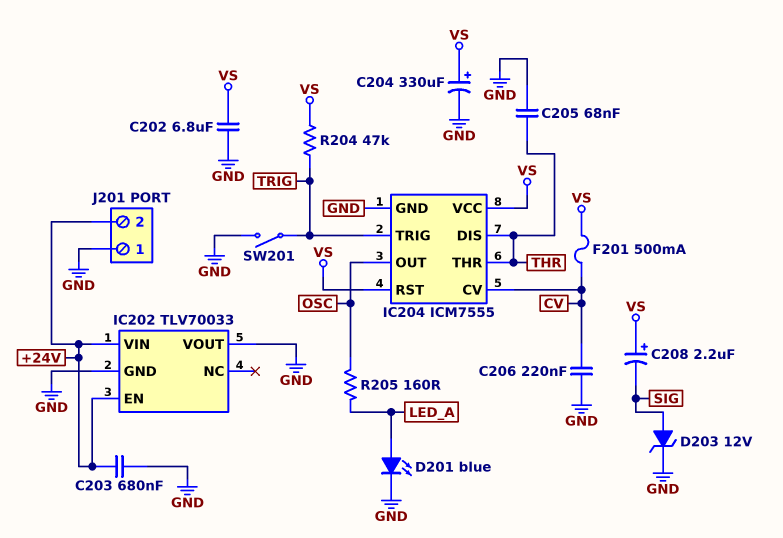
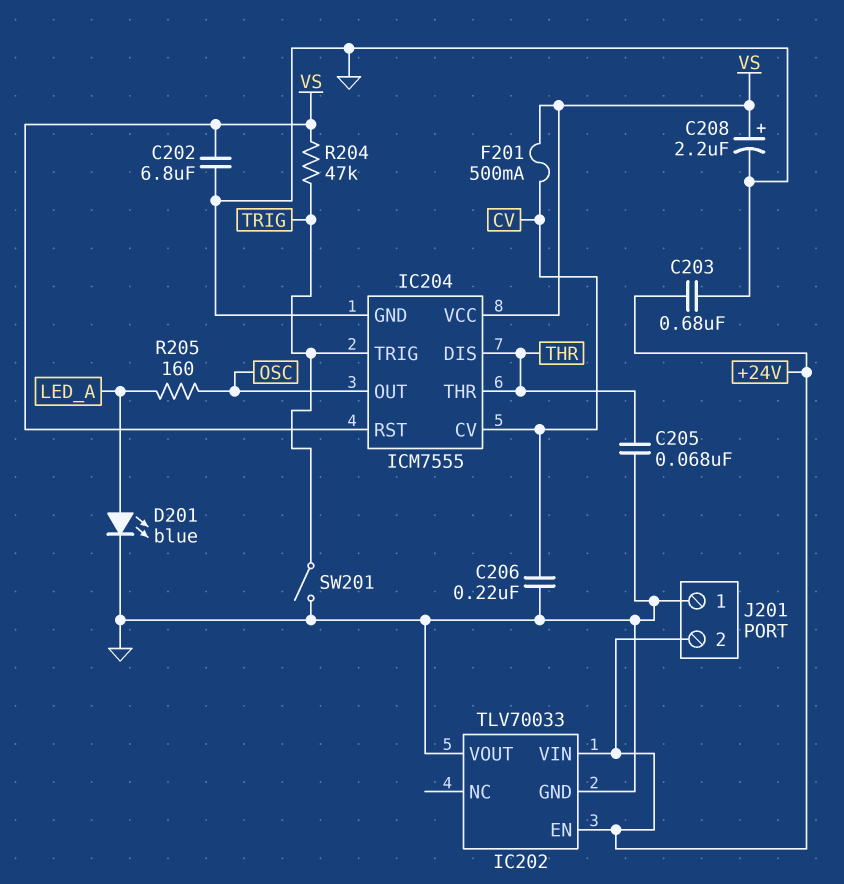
C204: 330uF (plus VS, minus GND) -> none
C208: 2.2uF (plus VS, minus SIG) -> 2.2uF (plus VS, minus GND)
D203: zener 12V (A SIG, K GND) -> none

